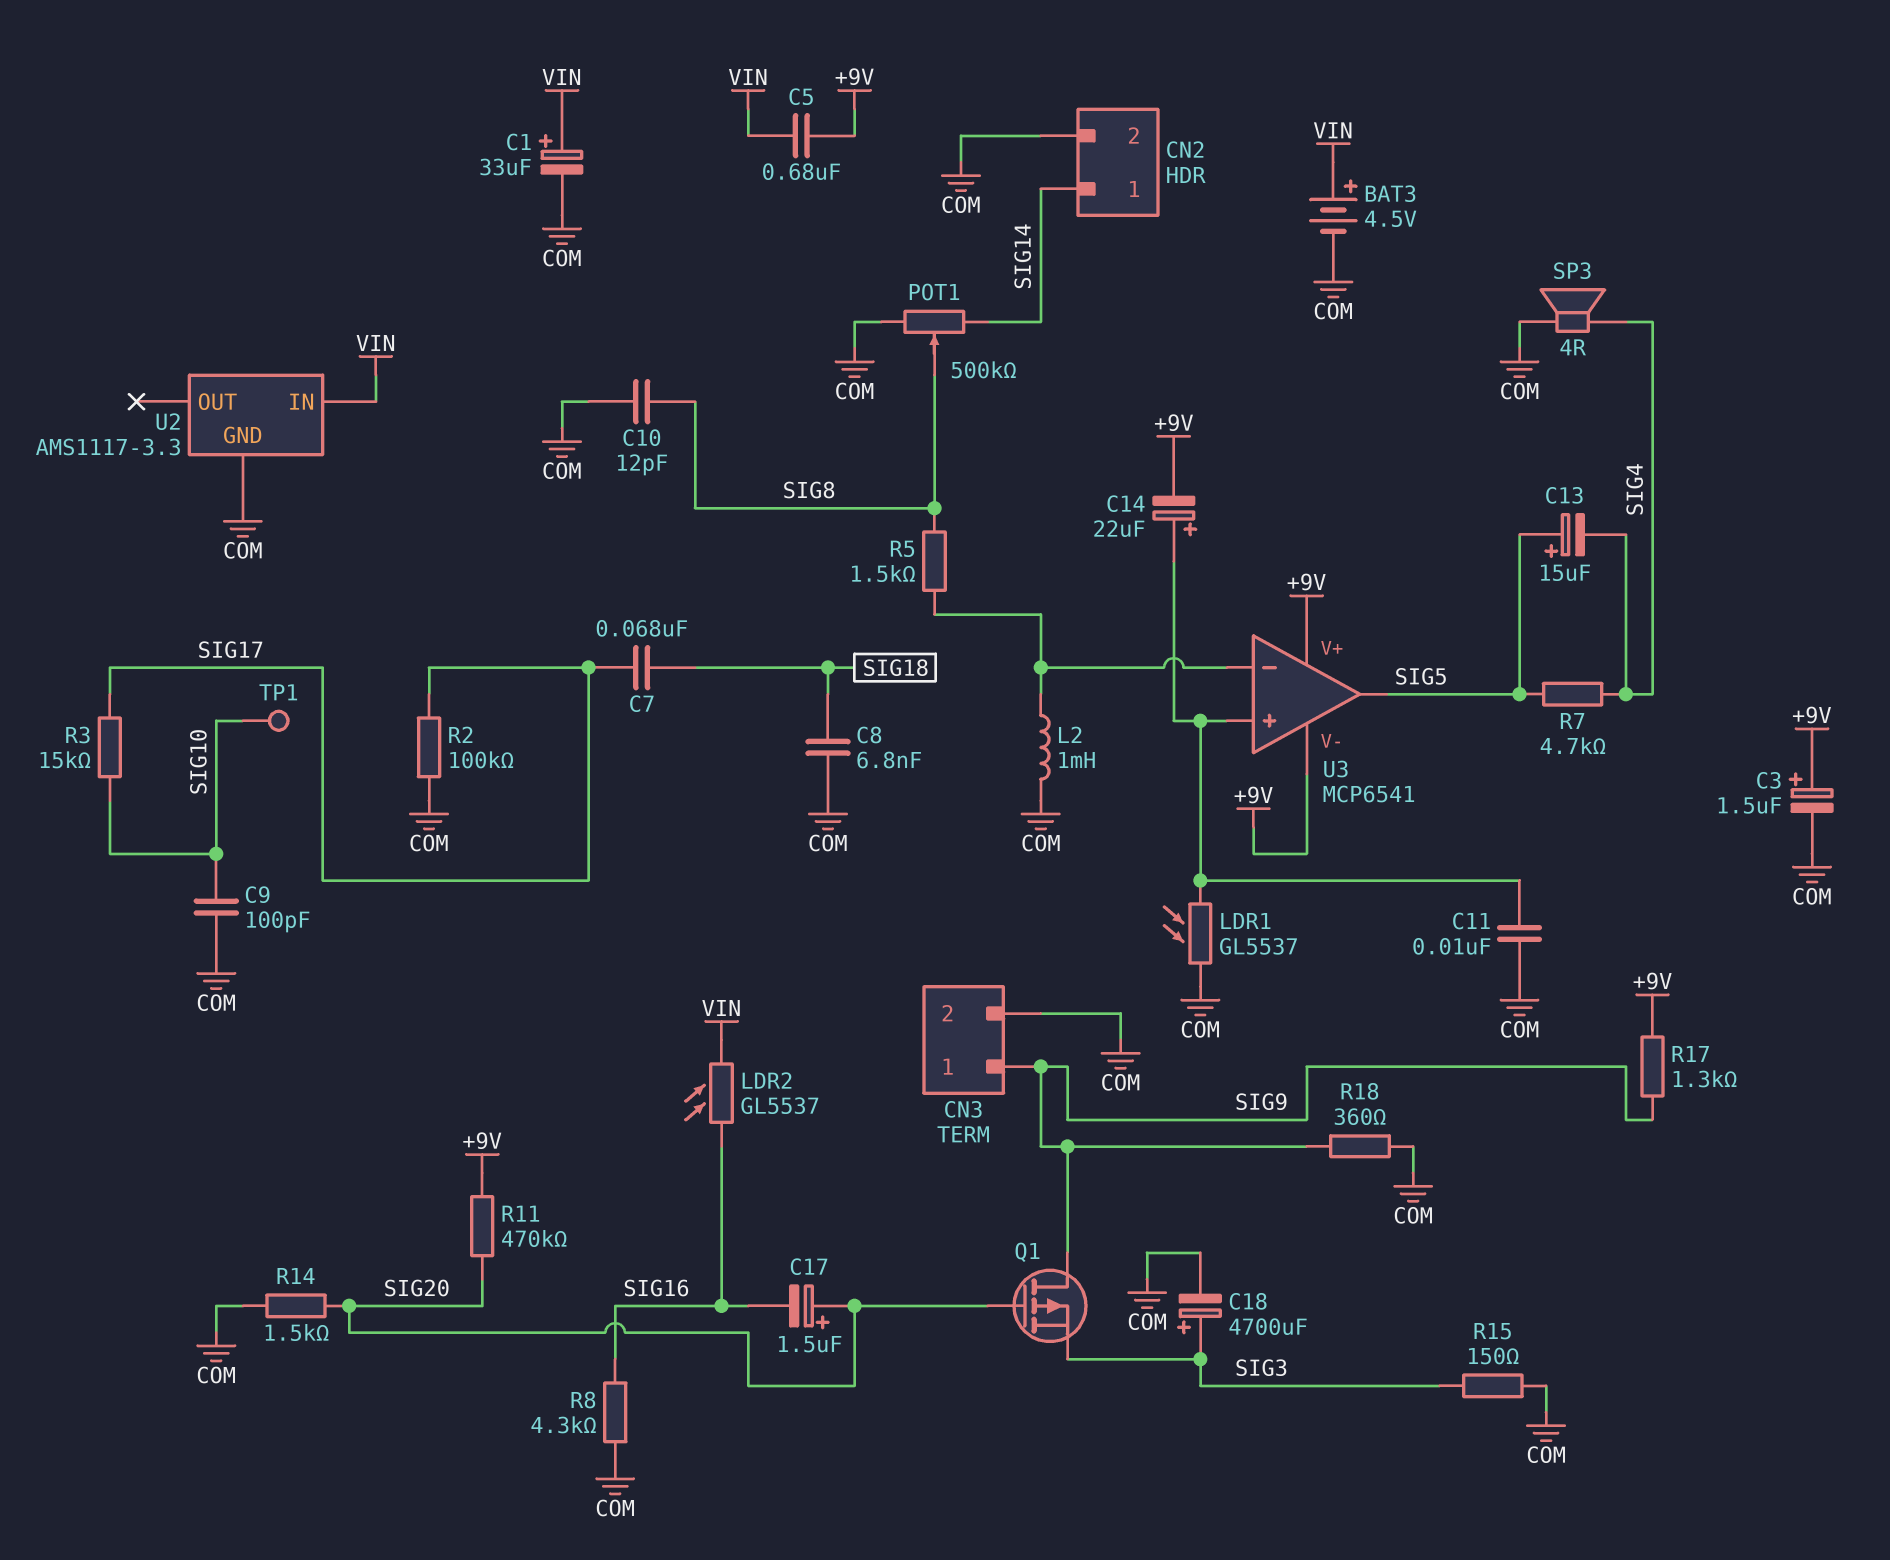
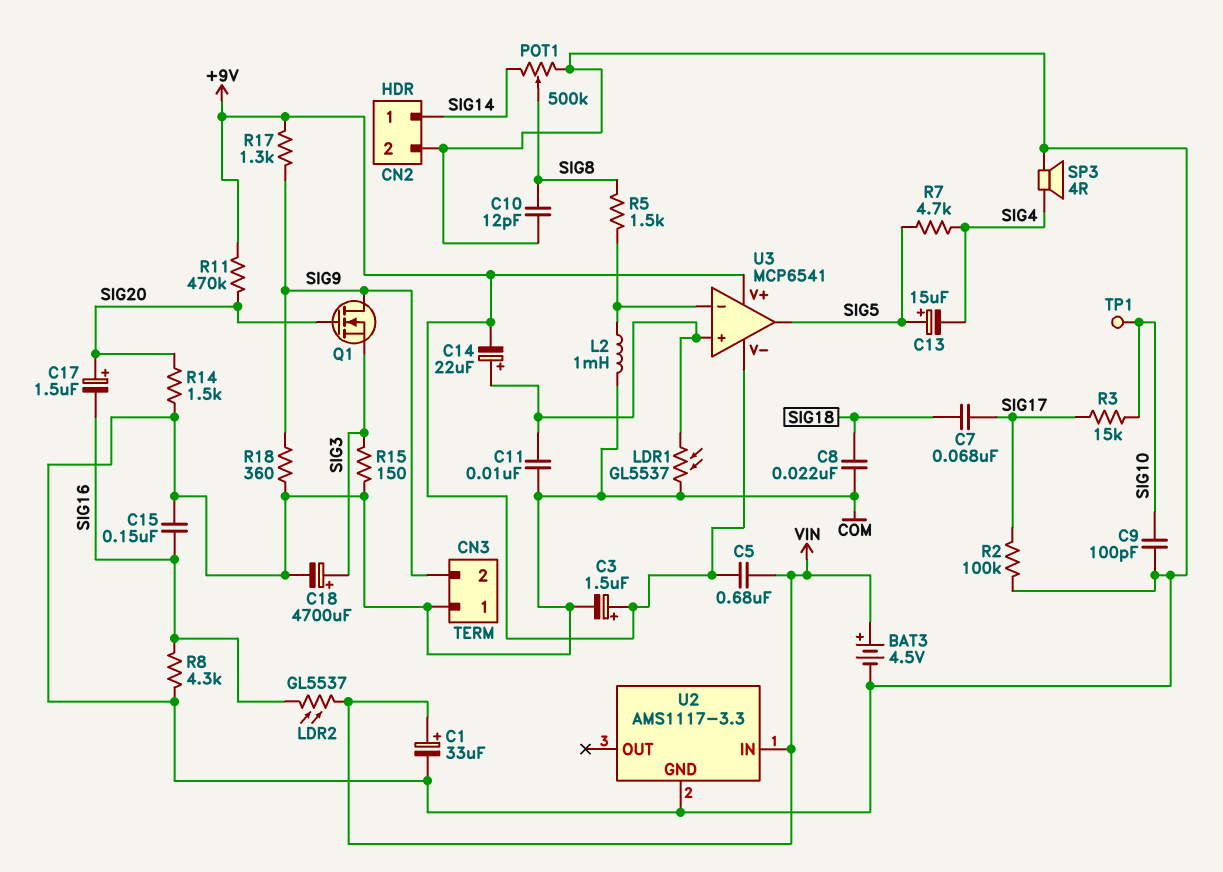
C8: 6.8nF (COM, SIG18) -> 22nF (COM, SIG18)
C15: none -> 150nF (COM, SIG16)
CN3 pin 1: SIG9 -> COM
CN3 pin 2: COM -> SIG9
Q1: PMOS (G SIG20, D SIG9, S SIG3) -> NMOS (G SIG20, D SIG9, S SIG3)

